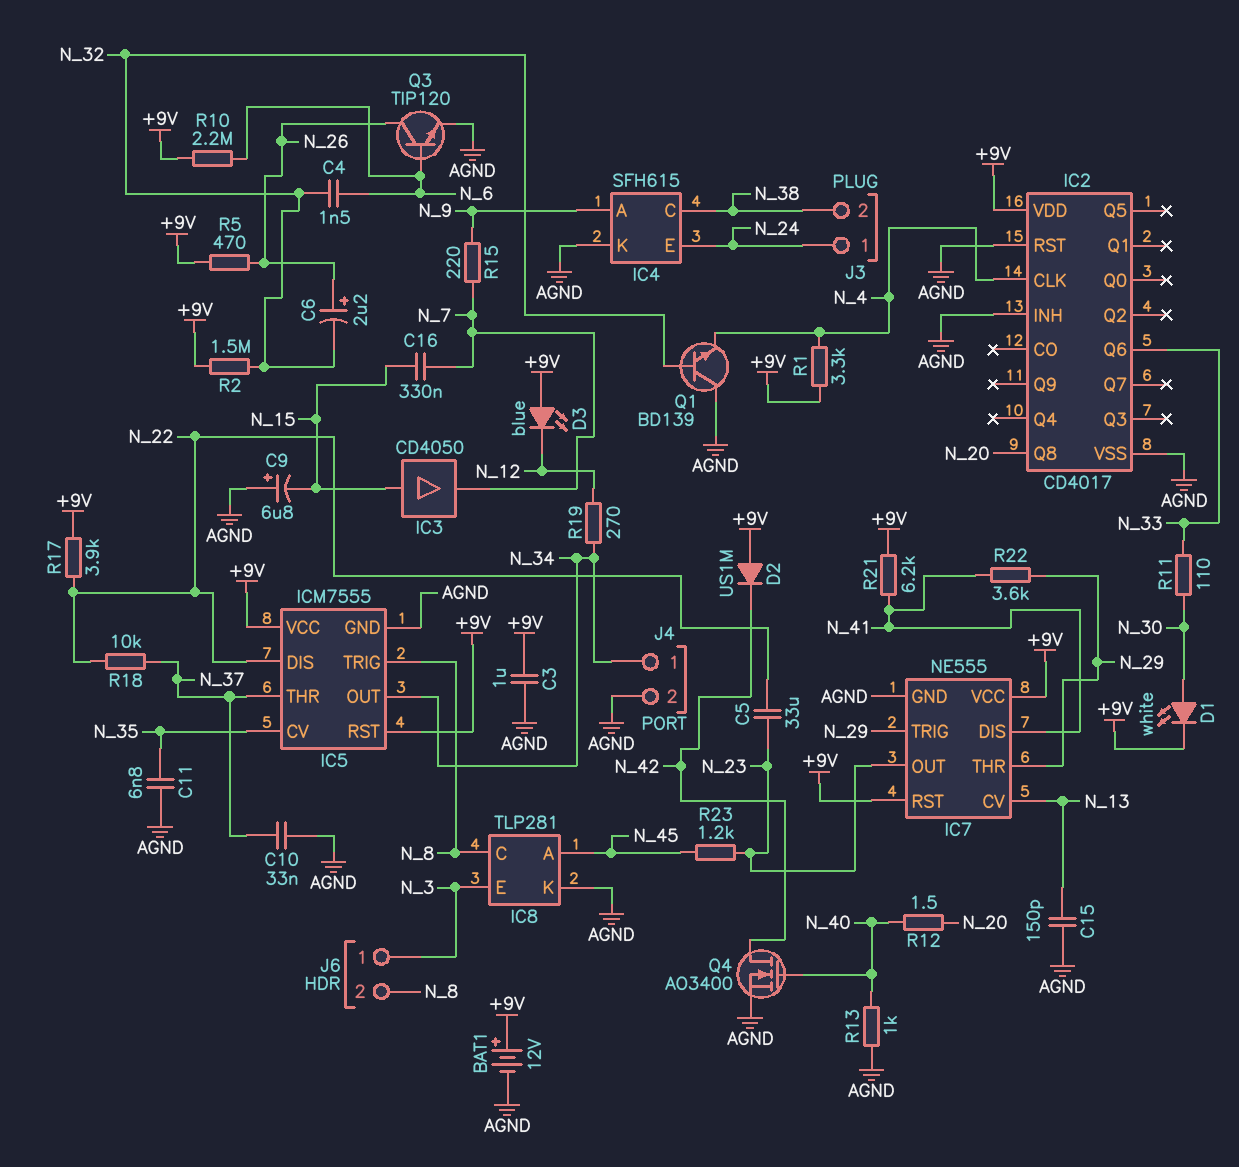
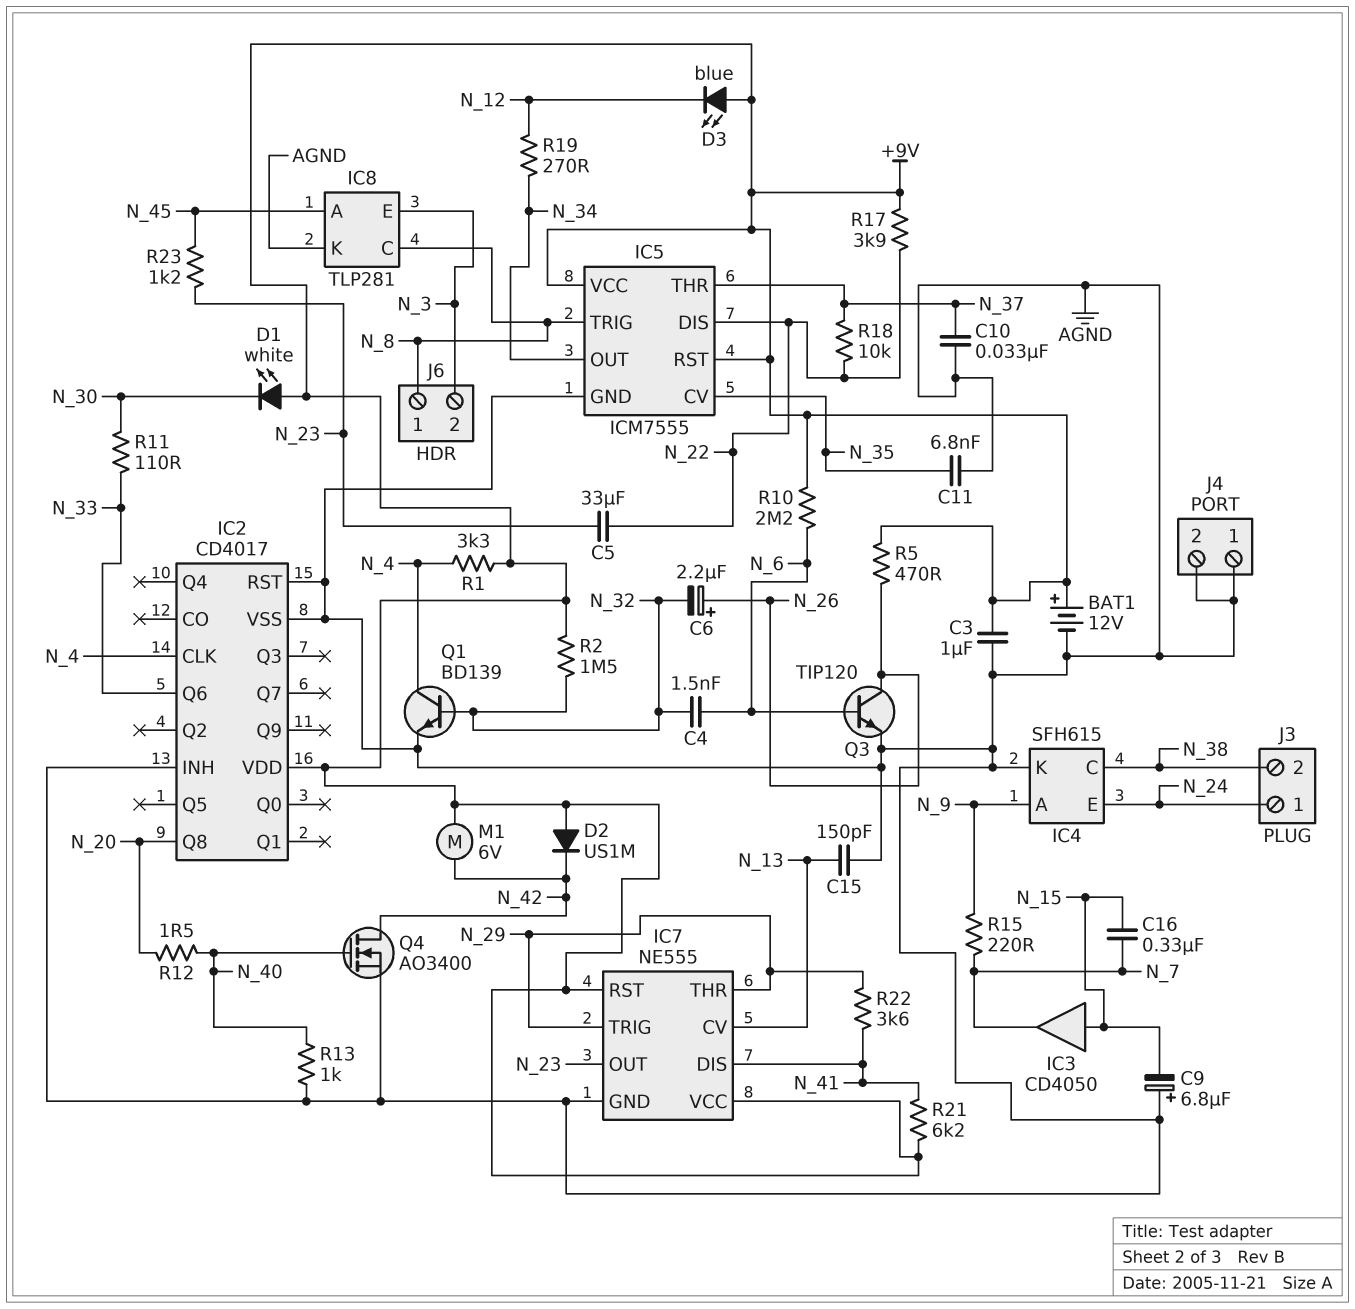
D1: LED white (A N_30, K +9V) -> LED white (A +9V, K N_30)
J4 pin 1: N_34 -> AGND
J6 pin 1: N_3 -> N_8
J6 pin 2: N_8 -> N_3
M1: none -> motor 6V (+9V, N_42)
Q1: NPN BD139 (B N_32, C AGND, E N_4) -> NPN BD139 (B N_32, C N_4, E AGND)

